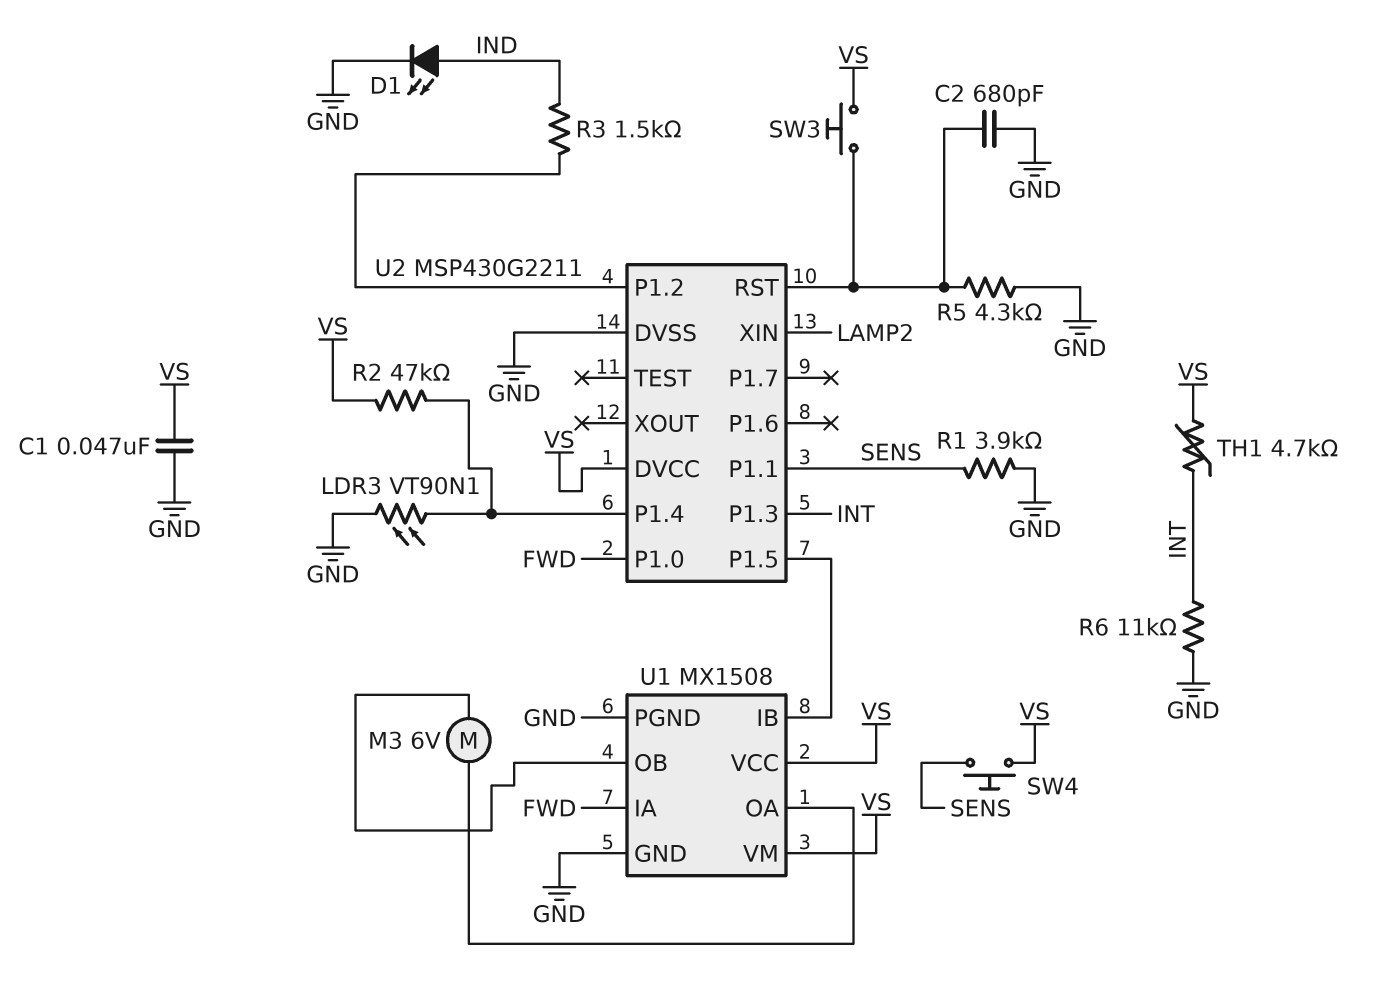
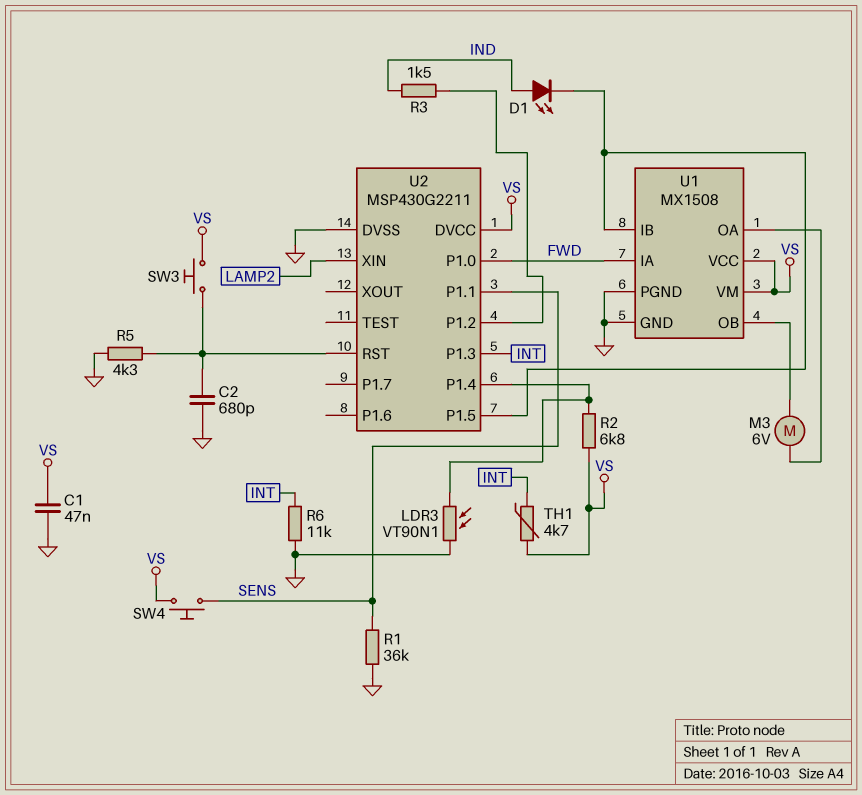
D1: LED (A IND, K GND) -> LED (A IND, K U1/IB)
R1: 3.9k (GND, SENS) -> 36k (GND, SENS)
R2: 47k (U2/P1.4, VS) -> 6.8k (U2/P1.4, VS)

